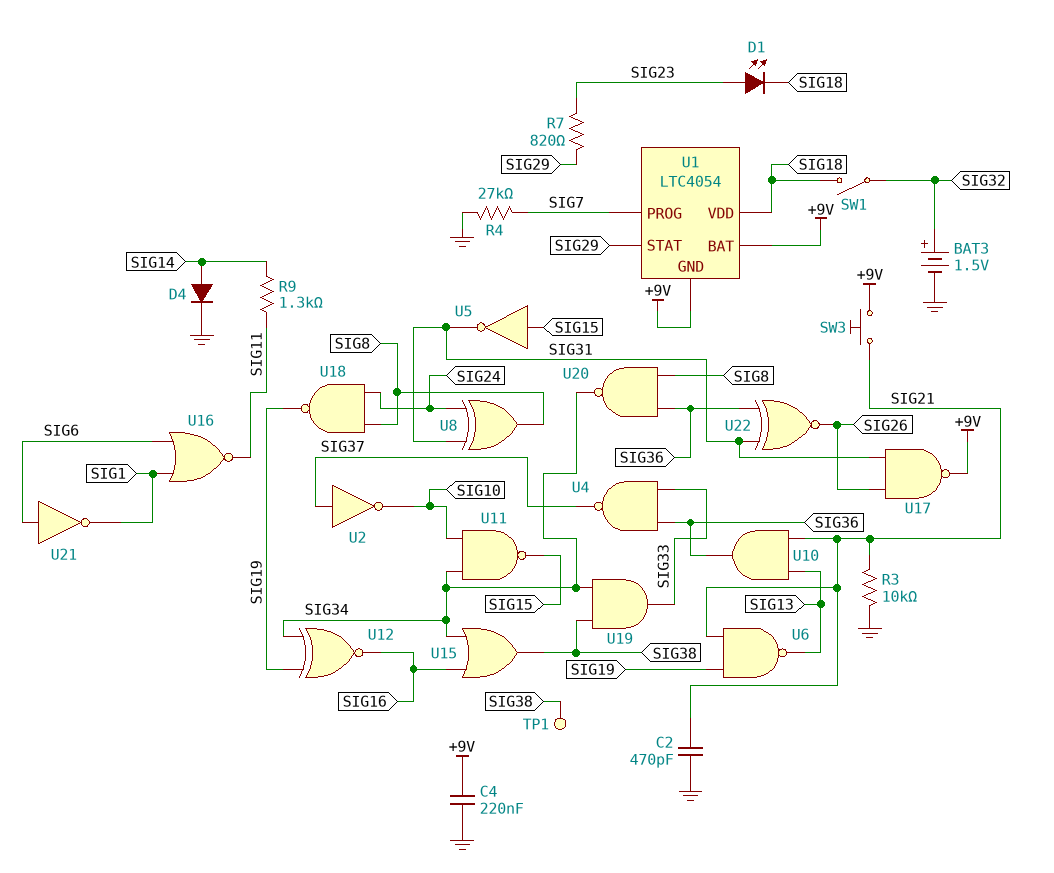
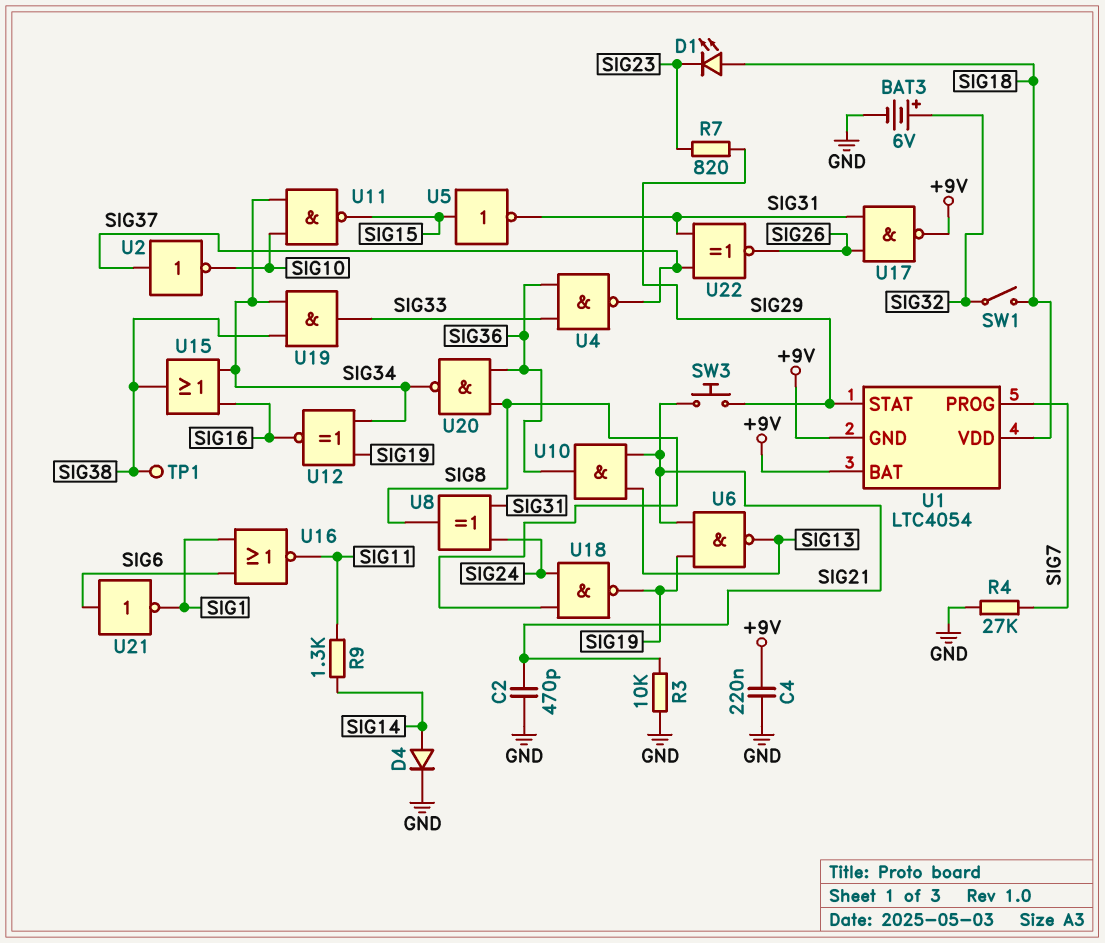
BAT3: 1.5V (plus SIG32, minus GND) -> 6V (plus SIG32, minus GND)
D1: LED (A SIG23, K SIG18) -> LED (A SIG18, K SIG23)
SW3: button (+9V, SIG21) -> button (SIG21, SIG29)
U22: XNOR (in SIG31, in SIG36, out SIG26) -> XNOR (in SIG31, in SIG37, out SIG26)

